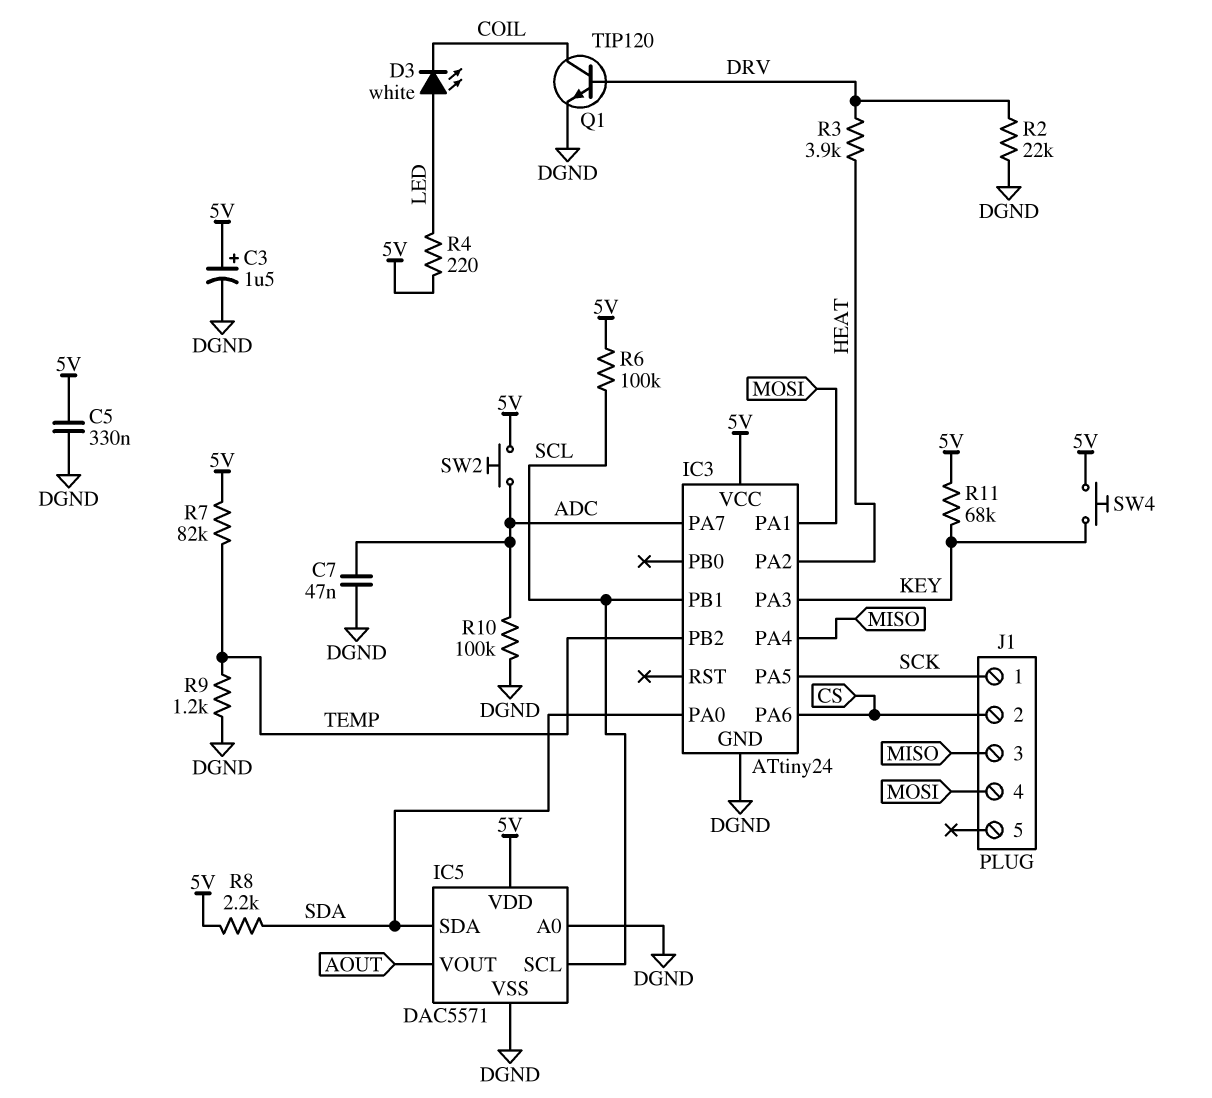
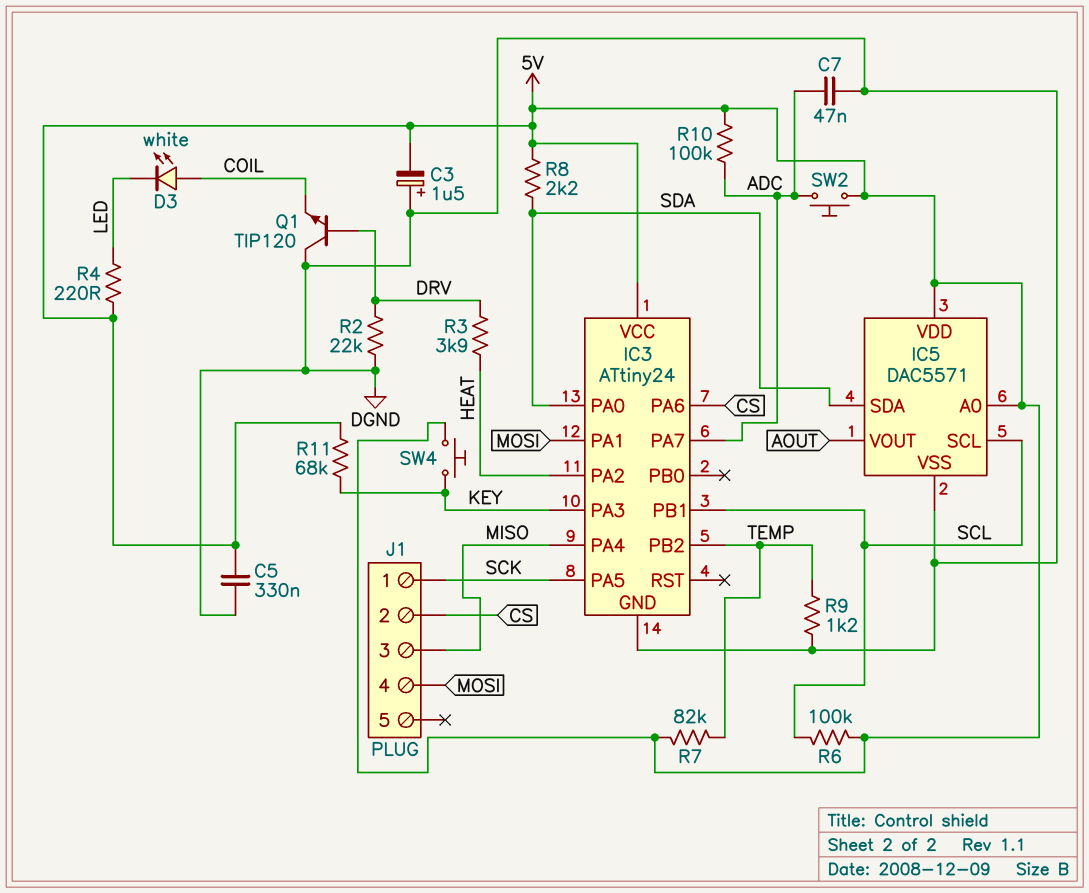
C3: 1.5uF (plus 5V, minus DGND) -> 1.5uF (plus DGND, minus 5V)
D3: LED white (A LED, K COIL) -> LED white (A COIL, K LED)
IC5 pin A0: DGND -> 5V
Q1: NPN TIP120 (B DRV, C COIL, E DGND) -> NPN TIP120 (B DRV, C DGND, E COIL)
R10: 100k (ADC, DGND) -> 100k (5V, ADC)

